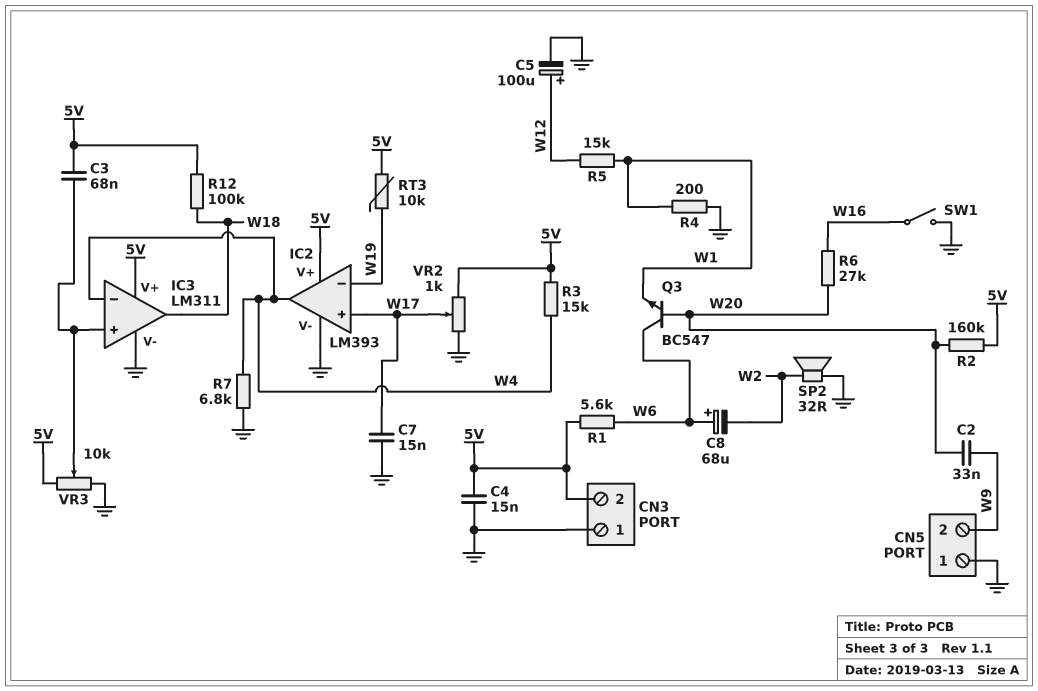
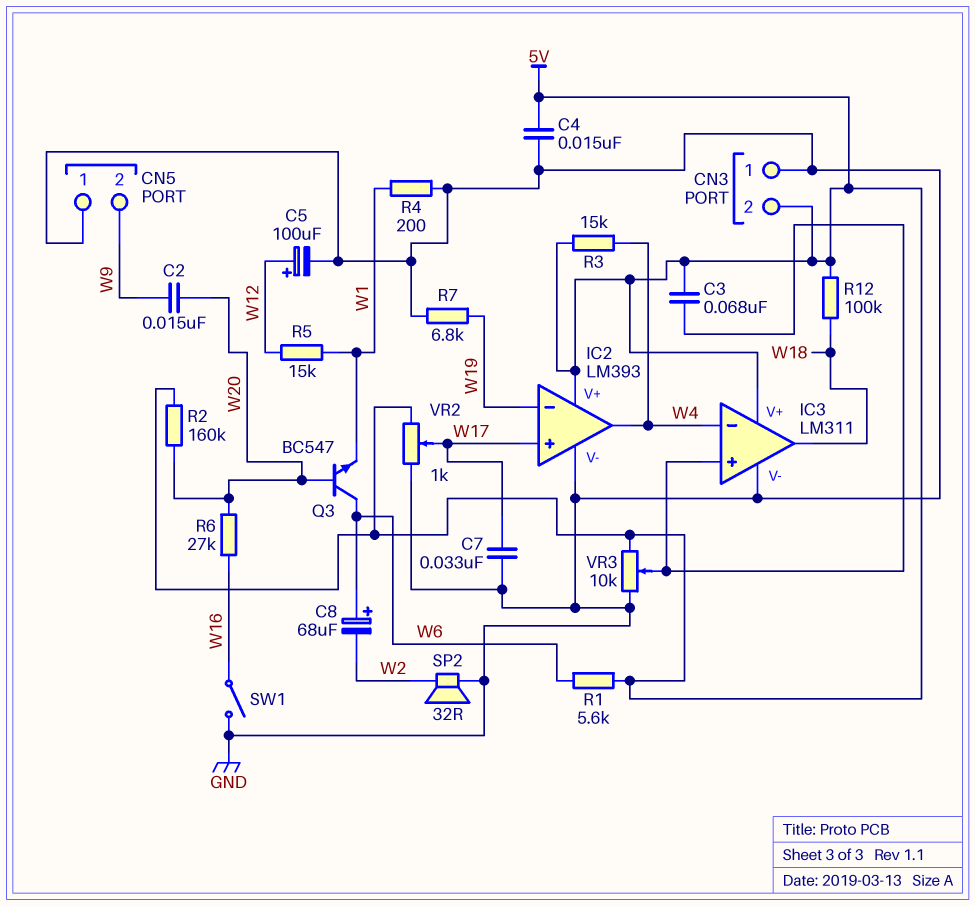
C2: 33nF (W9, W20) -> 15nF (W9, W20)
C7: 15nF (GND, W17) -> 33nF (GND, W17)
R7: 6.8k (GND, W4) -> 6.8k (GND, W19)
RT3: 10k (5V, W19) -> none

